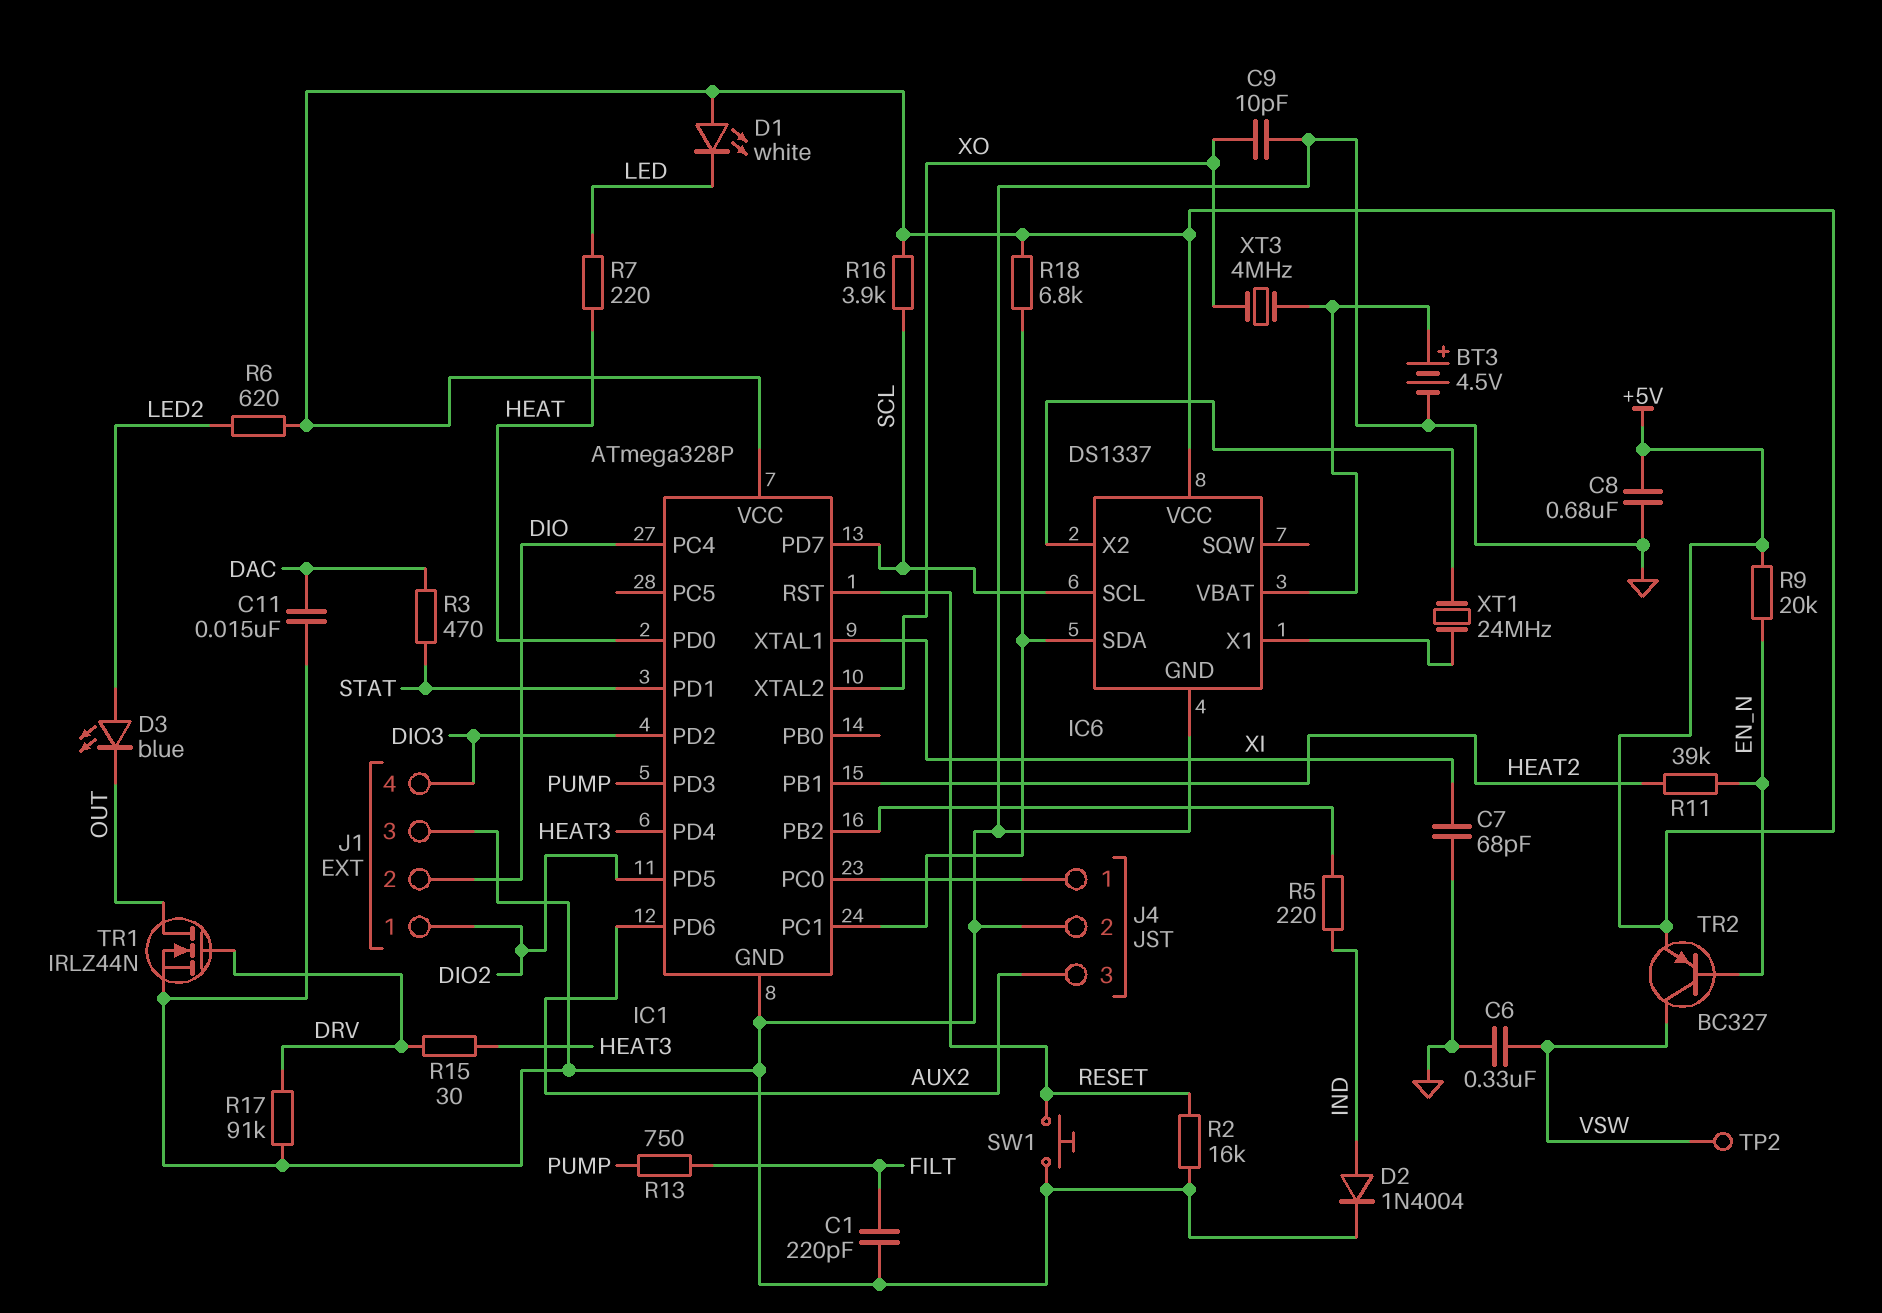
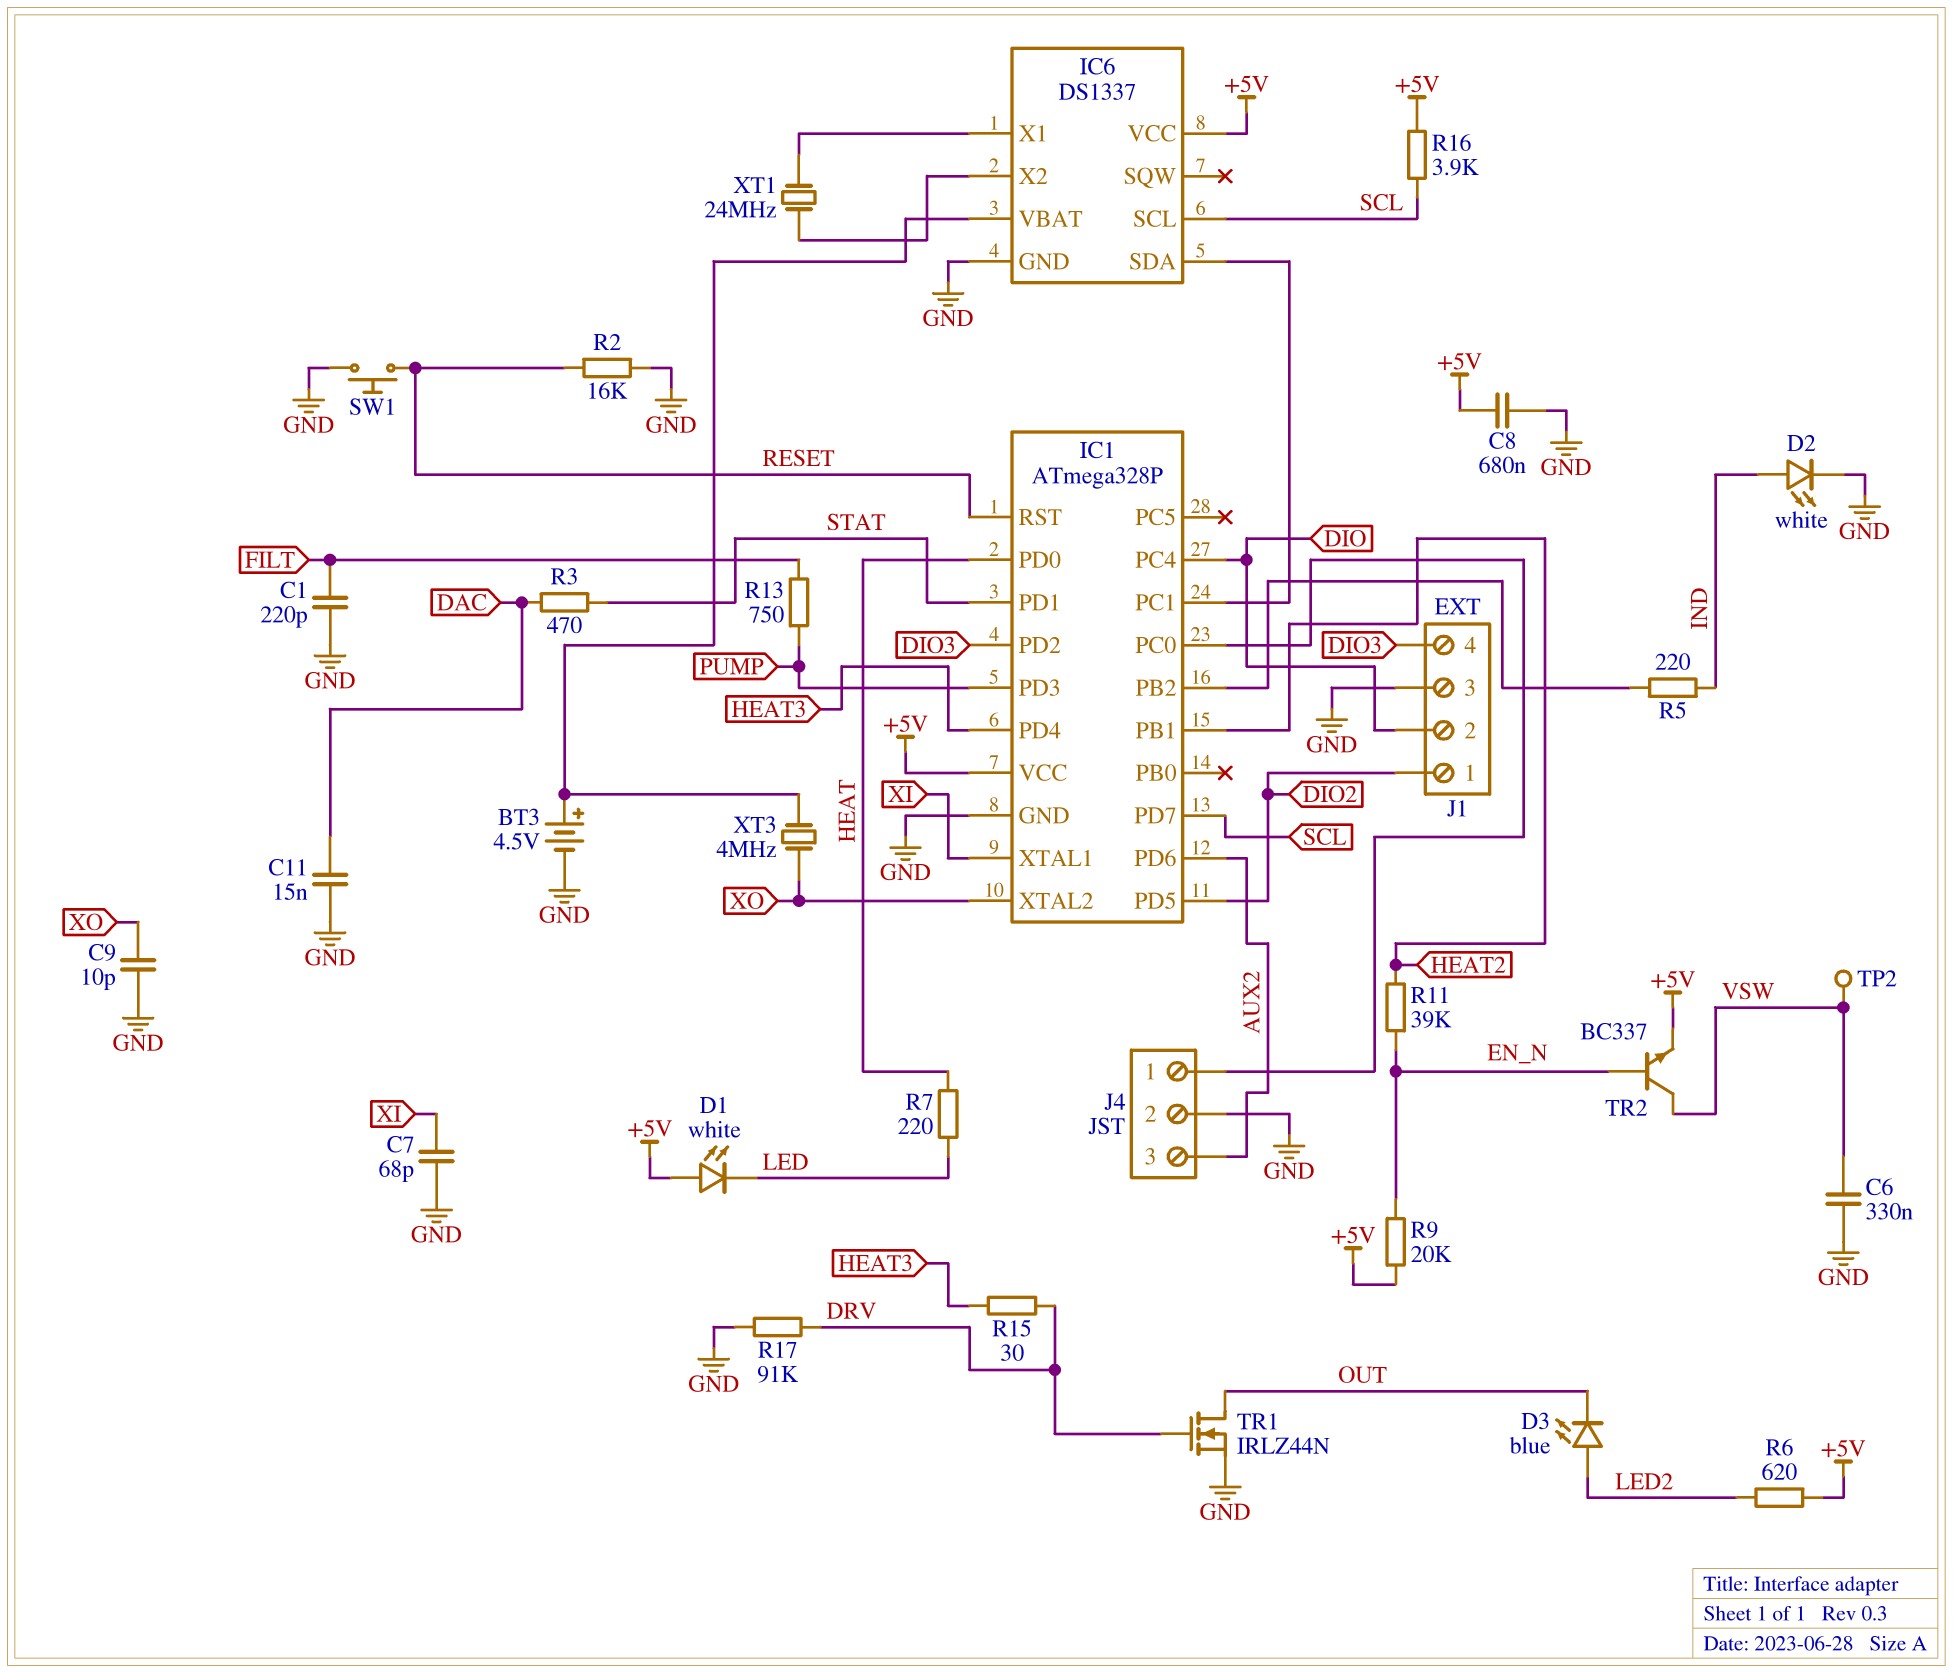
D2: diode 1N4004 (A IND, K GND) -> LED white (A IND, K GND)
R18: 6.8k (+5V, IC1/PC1) -> none
TR2: PNP BC327 (B EN_N, C VSW, E +5V) -> NPN BC337 (B EN_N, C VSW, E +5V)

